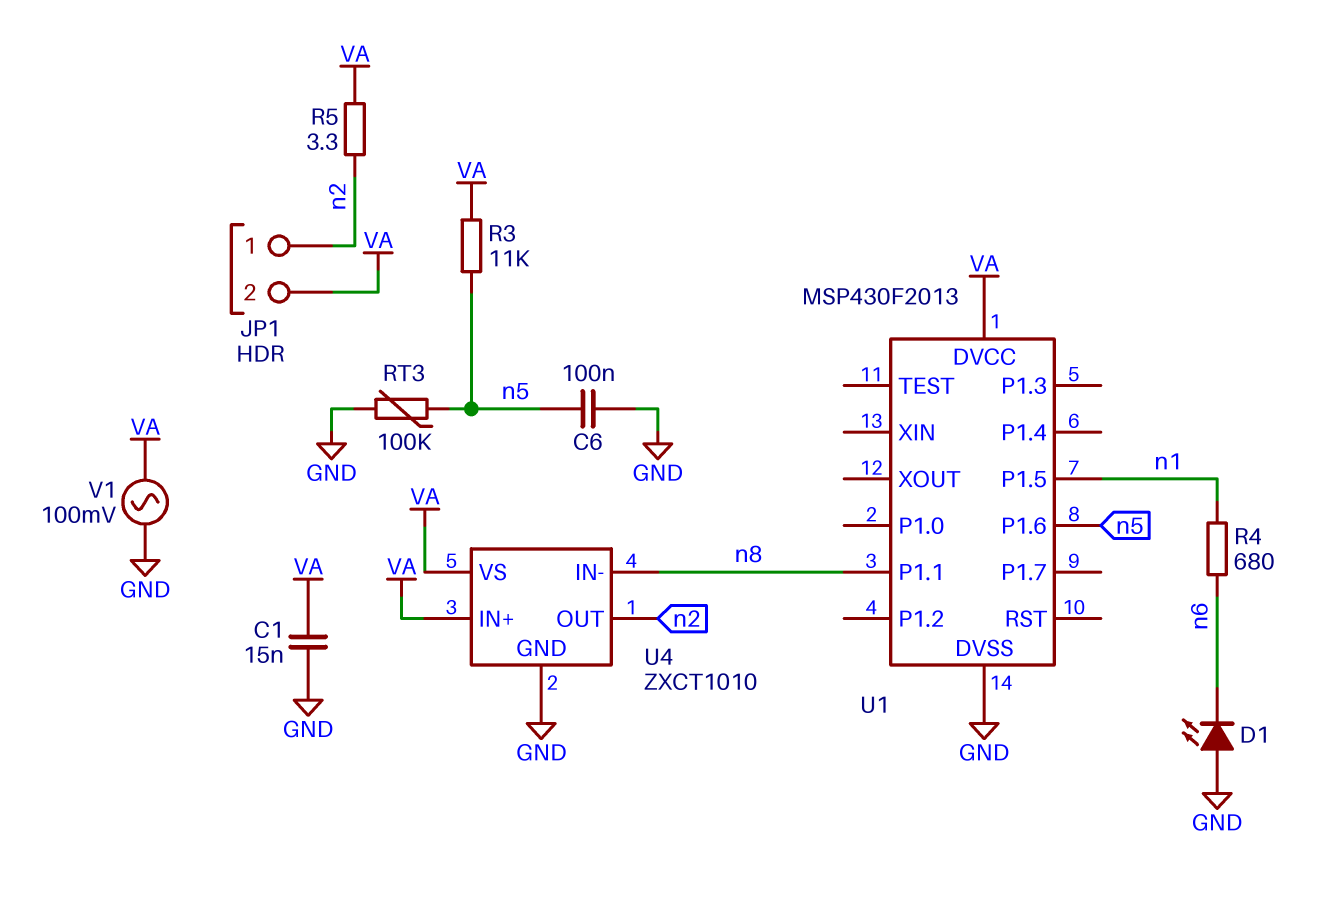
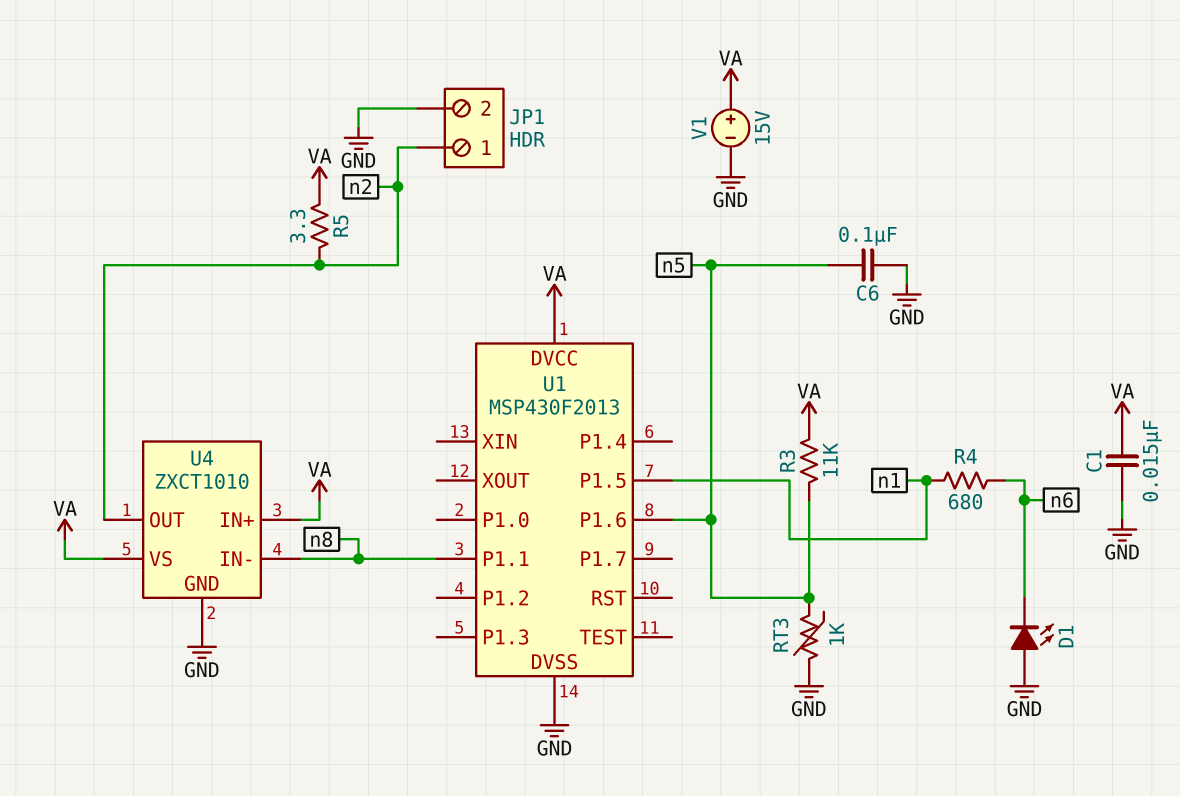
JP1 pin 2: VA -> GND
RT3: 100k (GND, n5) -> 1k (GND, n5)
V1: AC 100mV (GND, VA) -> 15V (plus VA, minus GND)

